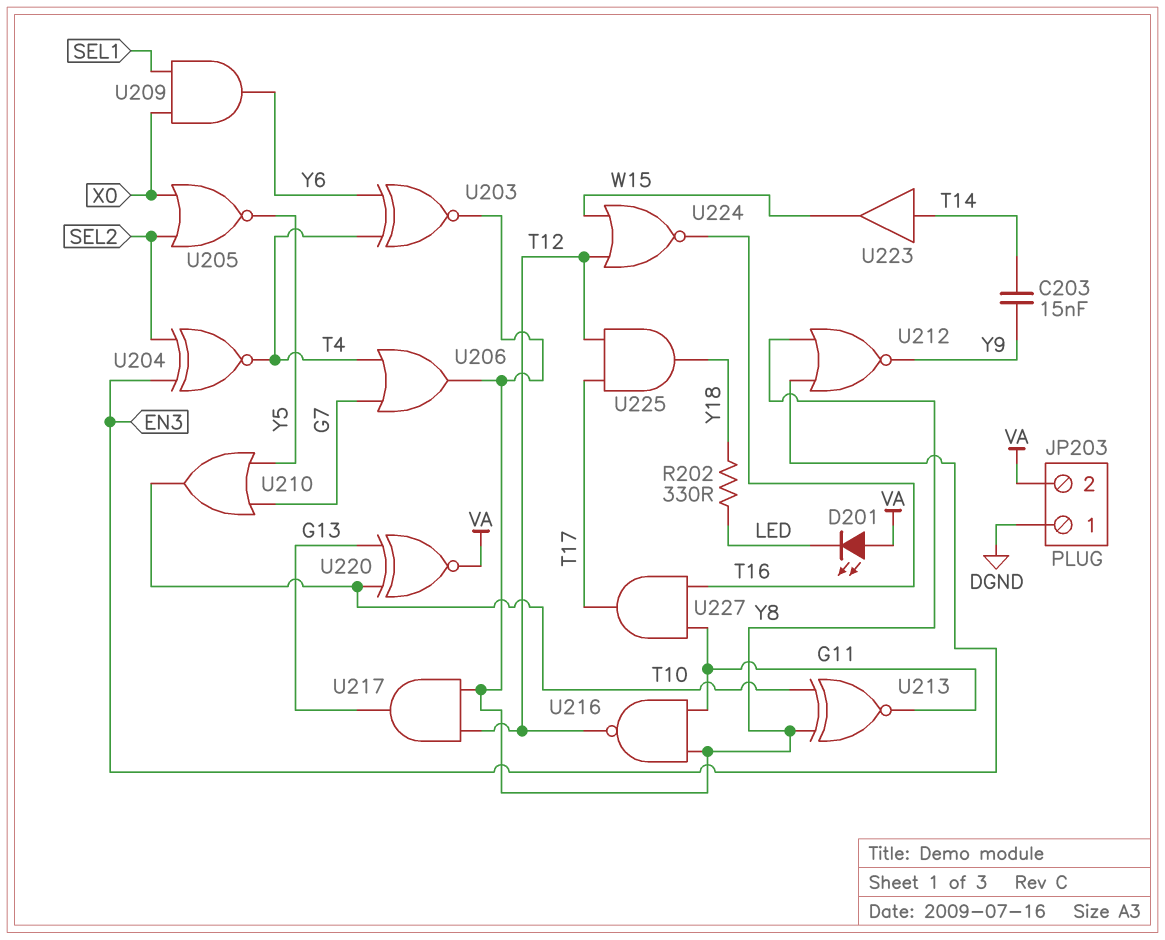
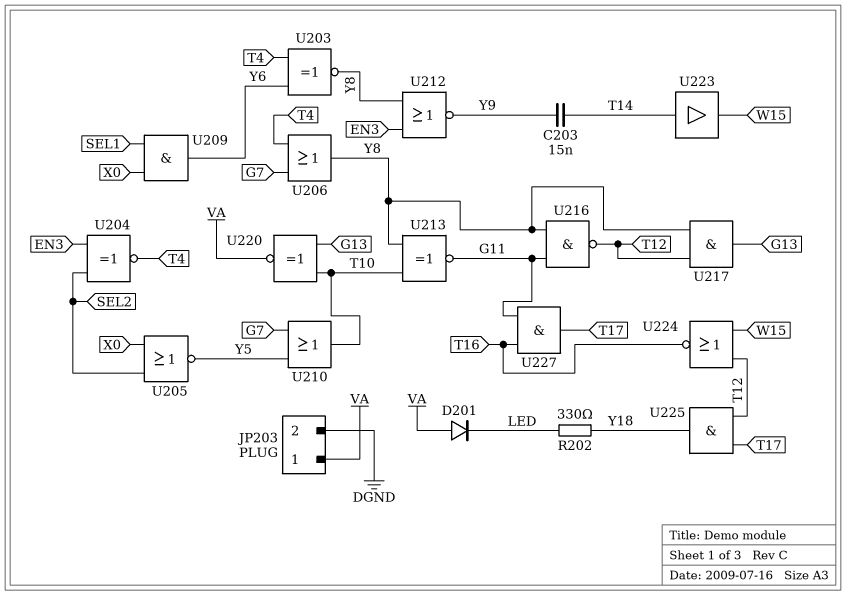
D201: LED (A VA, K LED) -> diode (A VA, K LED)
JP203 pin 1: DGND -> VA
JP203 pin 2: VA -> DGND

